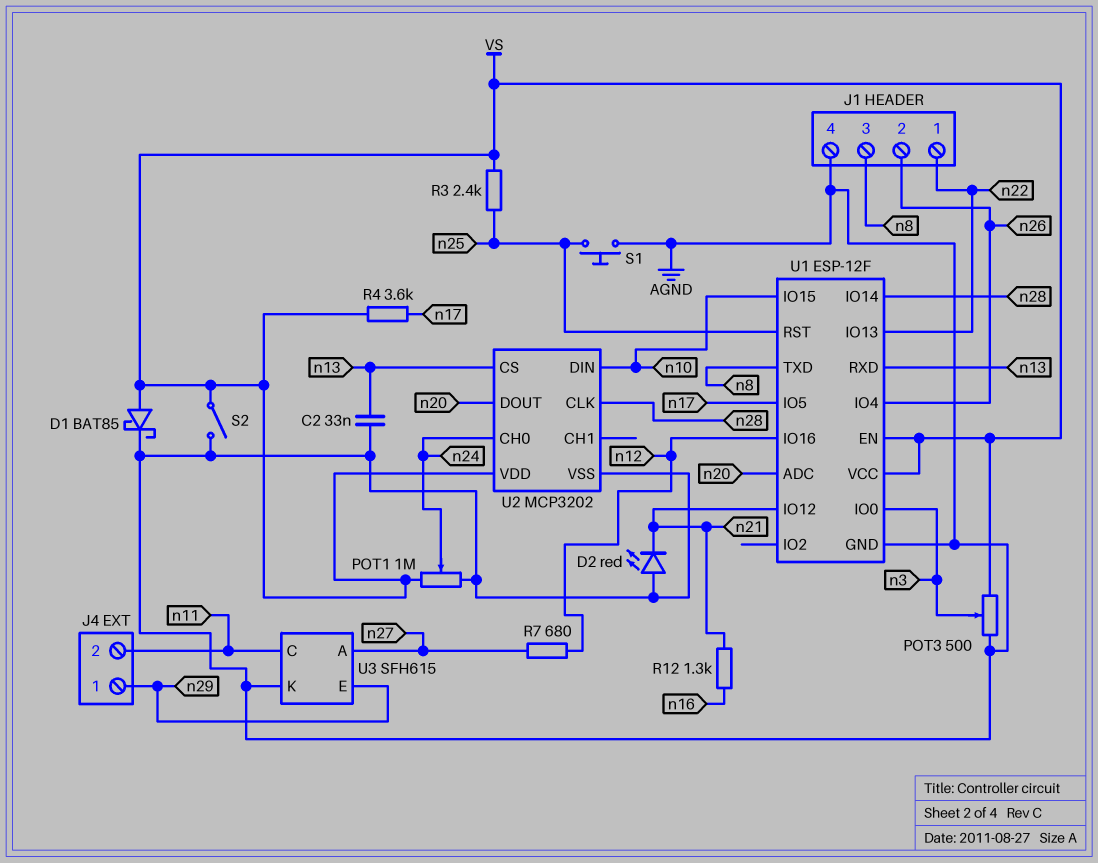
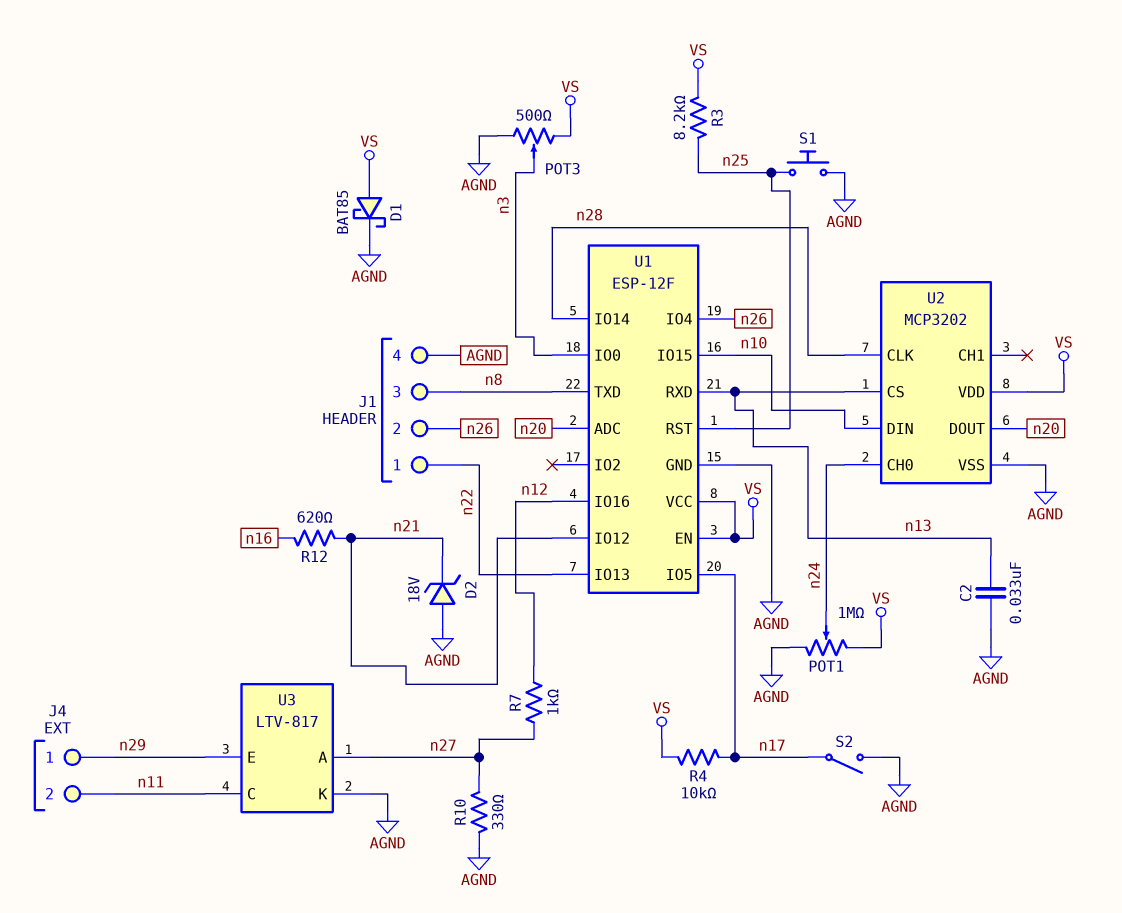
D2: LED red (A AGND, K n21) -> zener 18V (A AGND, K n21)
R3: 2.4k (VS, n25) -> 8.2k (VS, n25)
R4: 3.6k (VS, n17) -> 10k (VS, n17)
R7: 680 (n12, n27) -> 1k (n12, n27)
R10: none -> 330 (AGND, n27)
R12: 1.3k (n16, n21) -> 620 (n16, n21)
S2: switch (AGND, VS) -> switch (AGND, n17)
U3: SFH615 -> LTV-817

